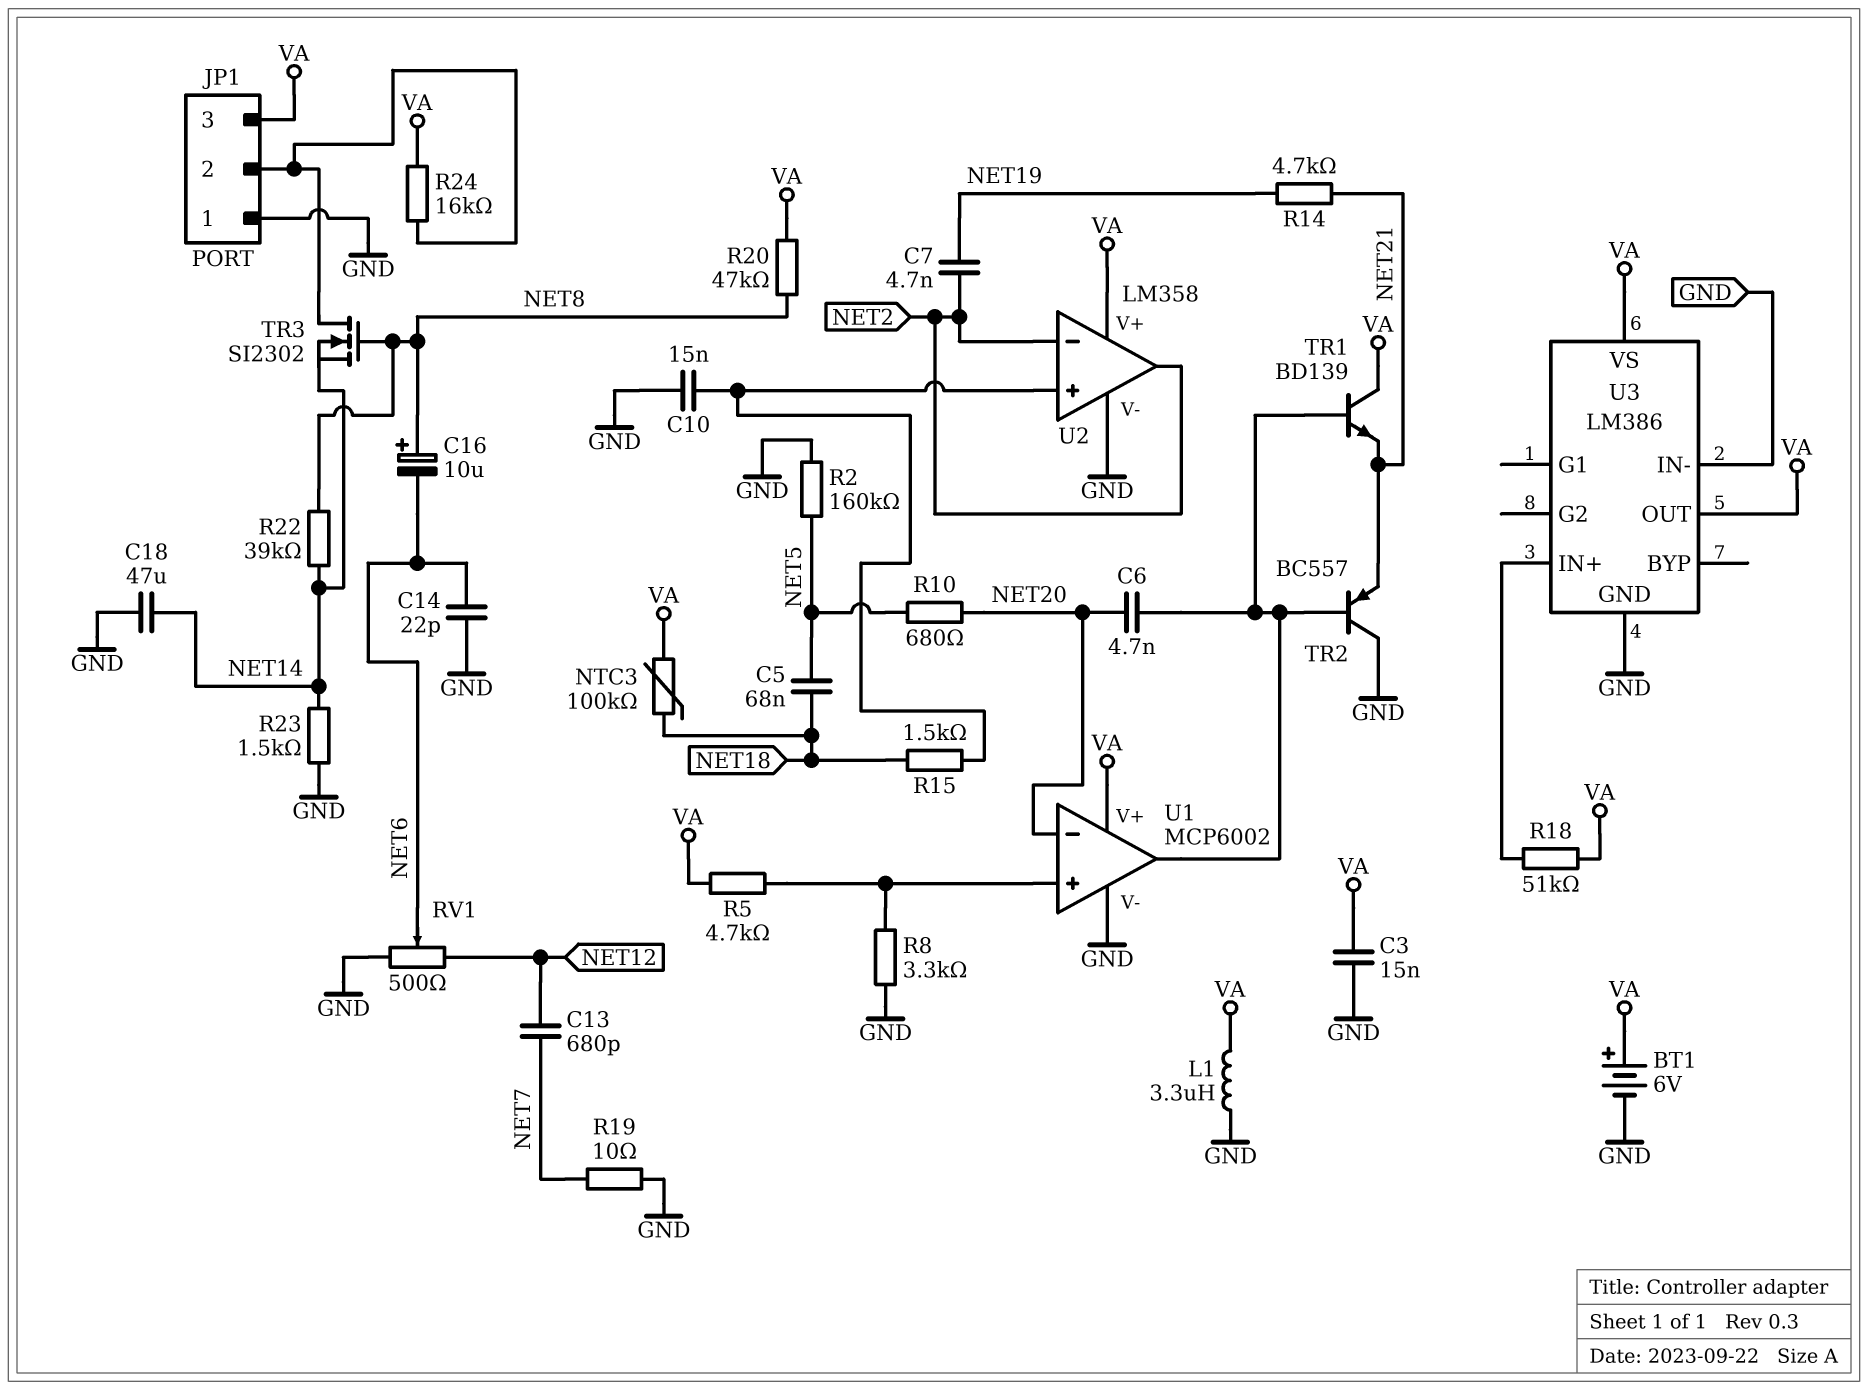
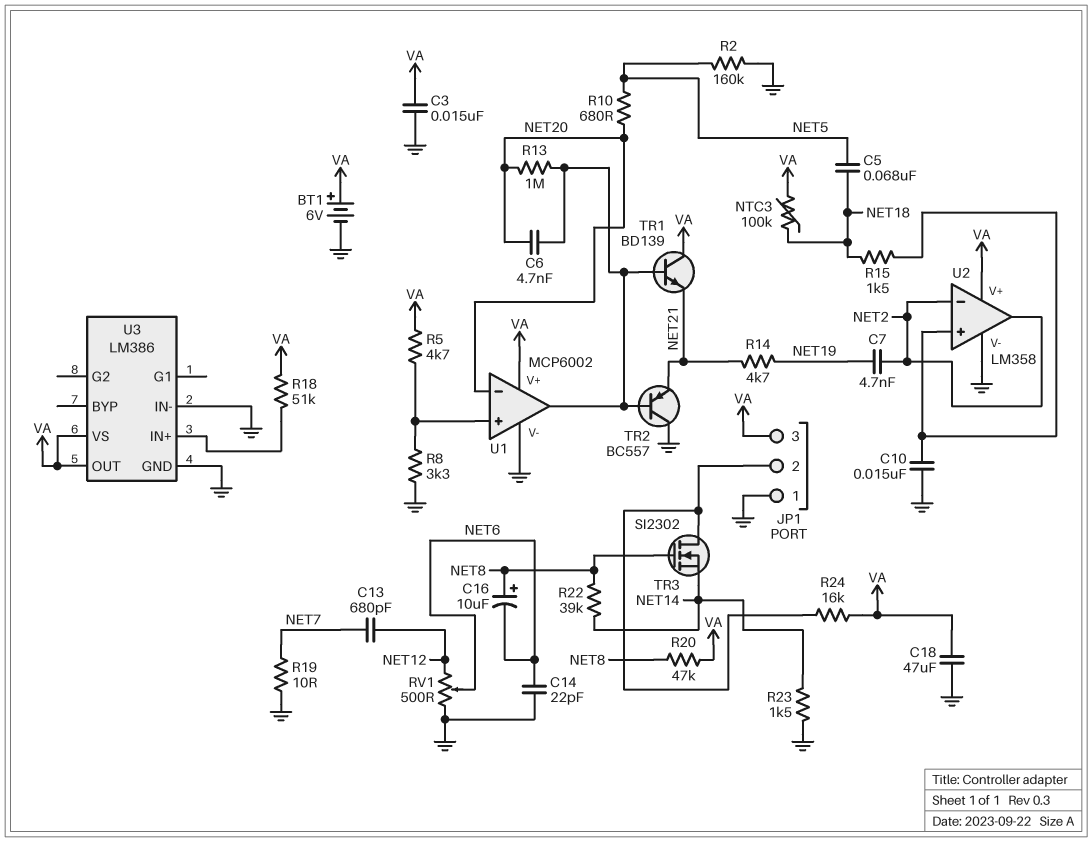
C18: 47uF (GND, NET14) -> 47uF (GND, VA)
L1: 3.3uH (GND, VA) -> none
R13: none -> 1M (NET20, U1/out)

